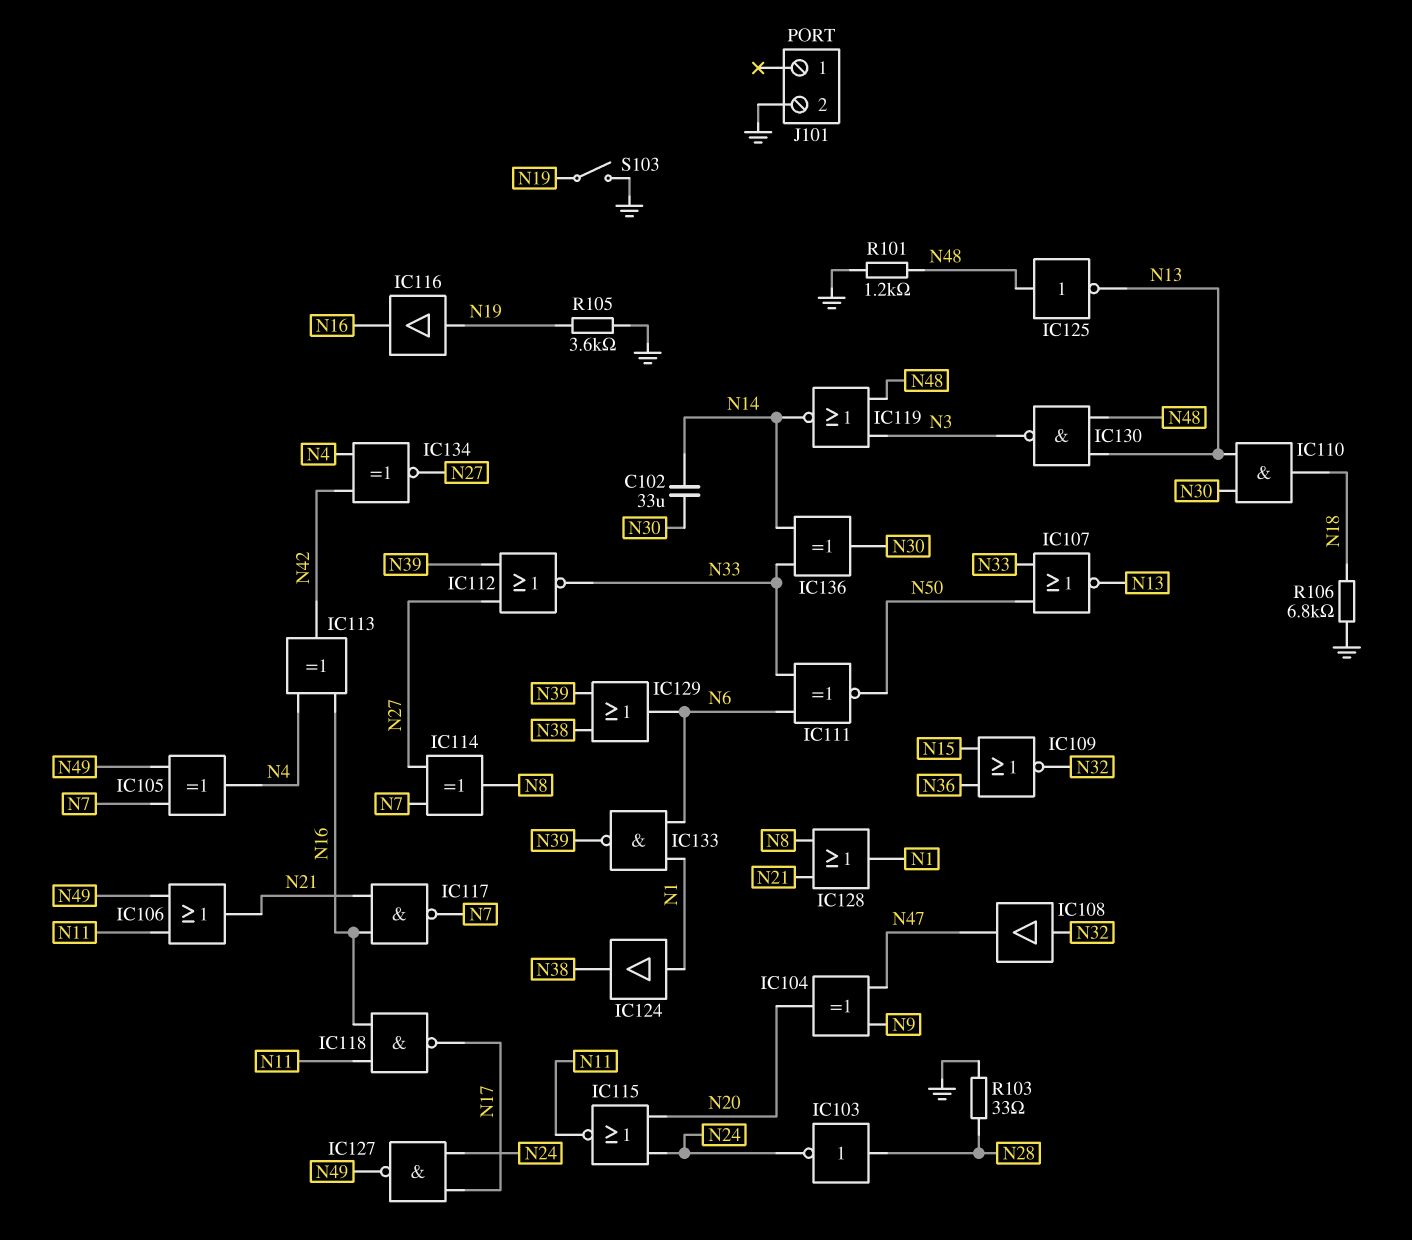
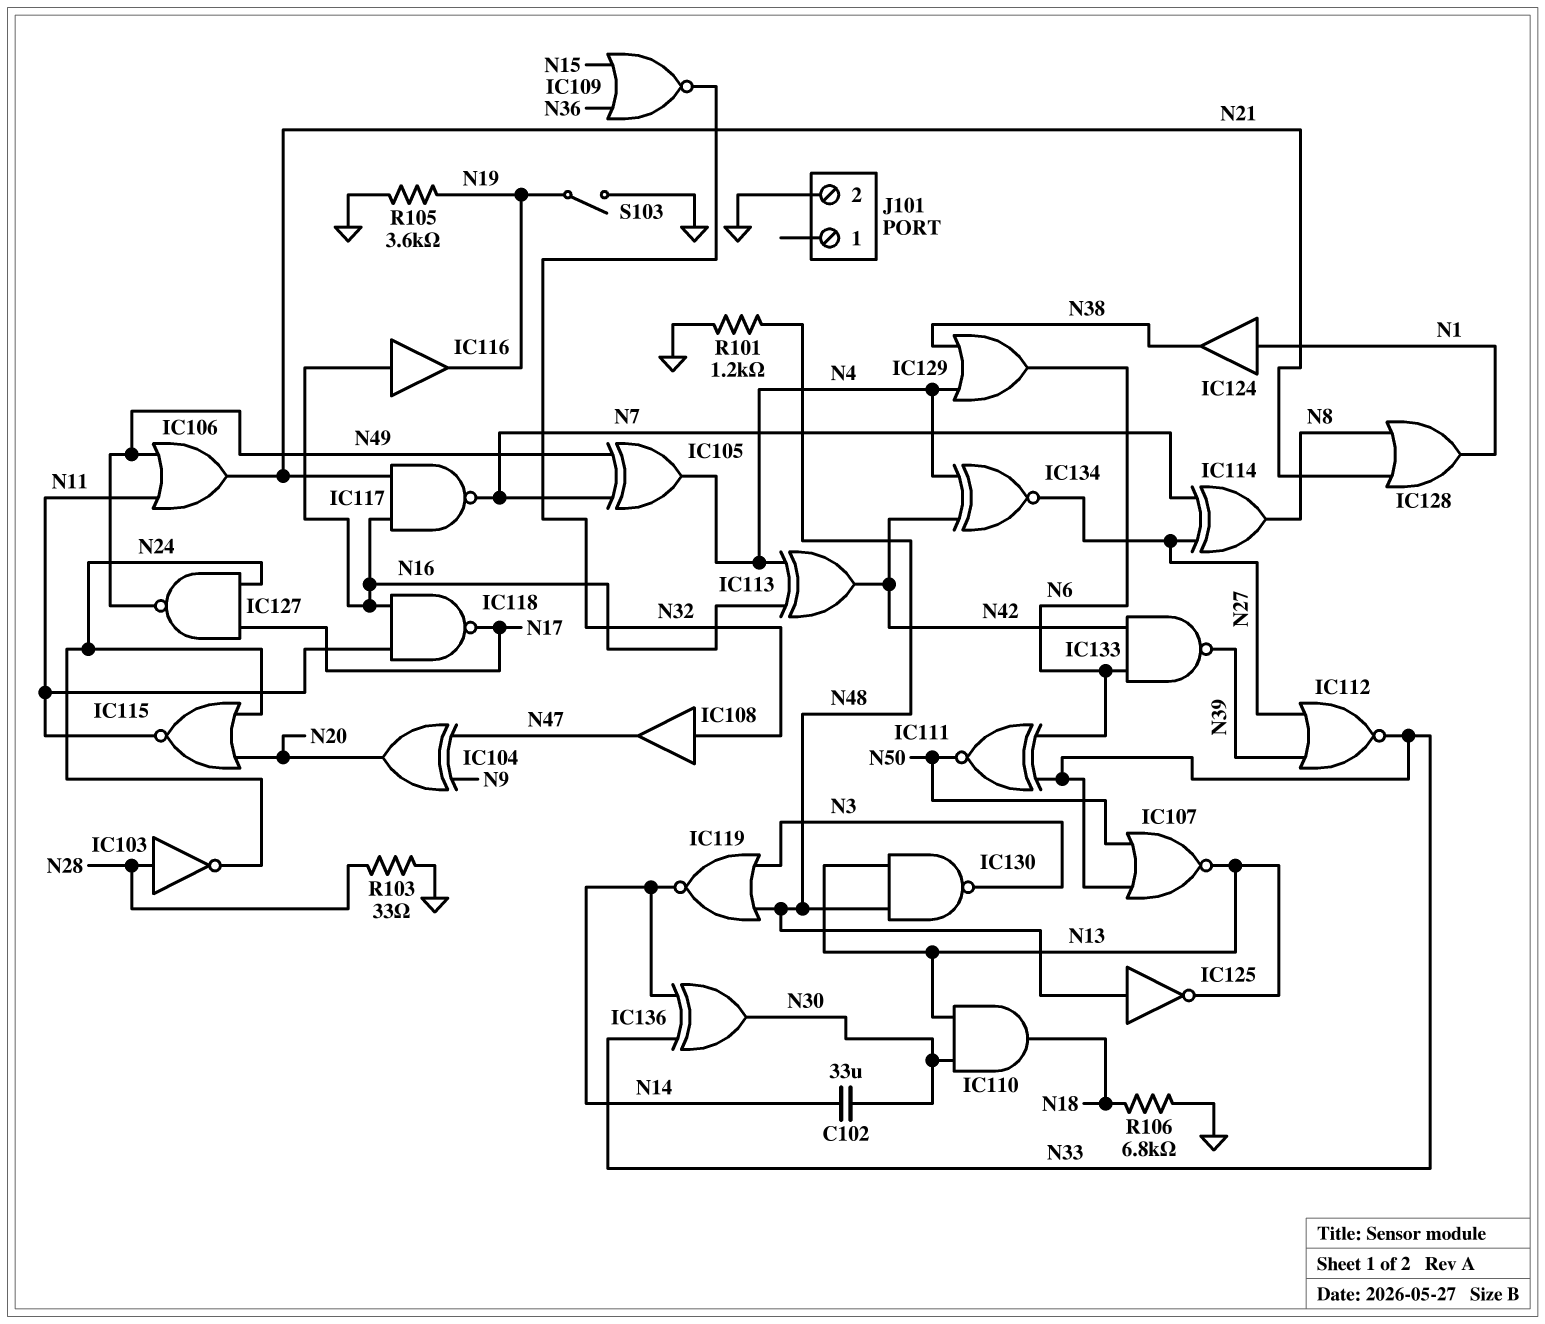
IC116: buffer (in N19, out N16) -> buffer (in N16, out N19)
IC129: OR (in N38, in N39, out N6) -> OR (in N4, in N38, out N6)
IC133: NAND (in N1, in N6, out N39) -> NAND (in N6, in N42, out N39)

